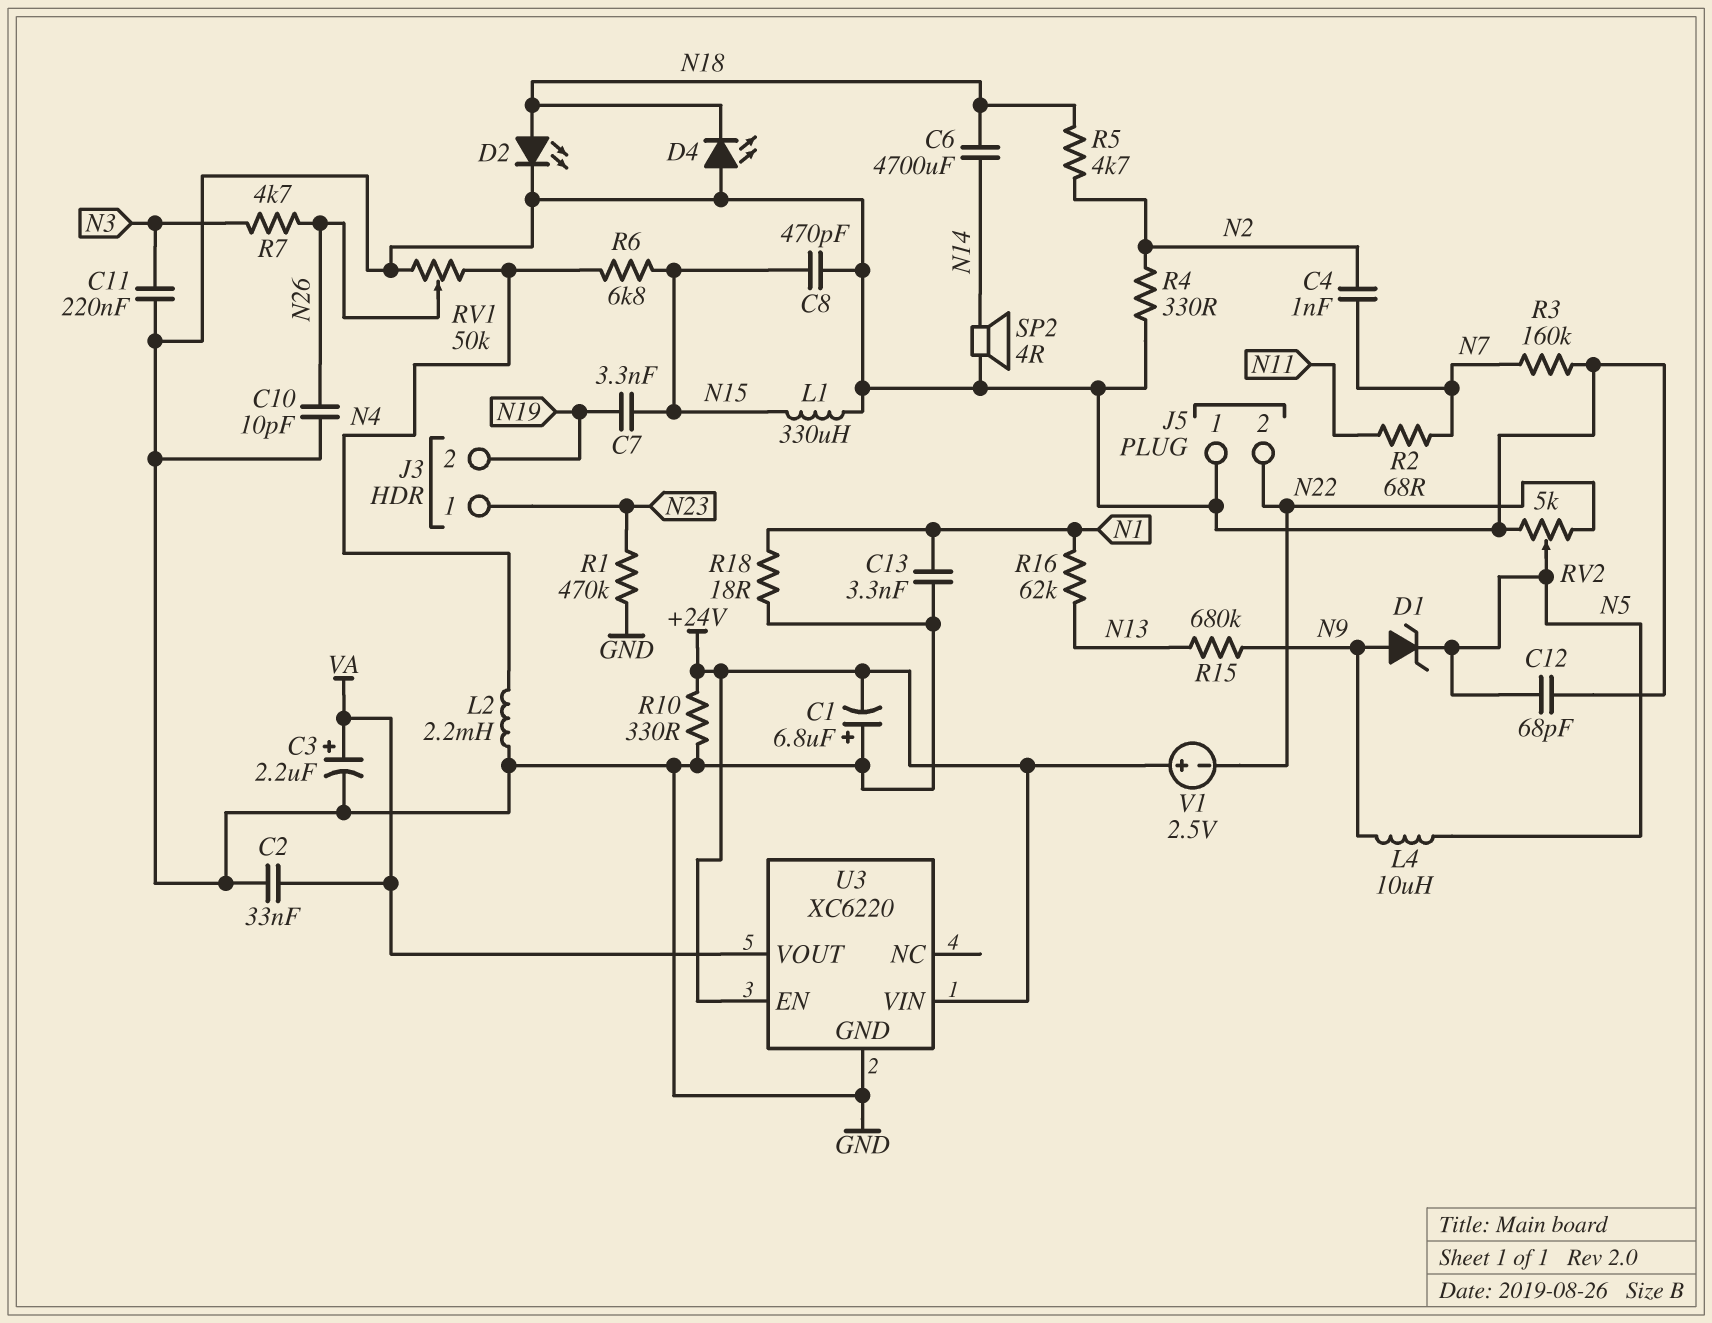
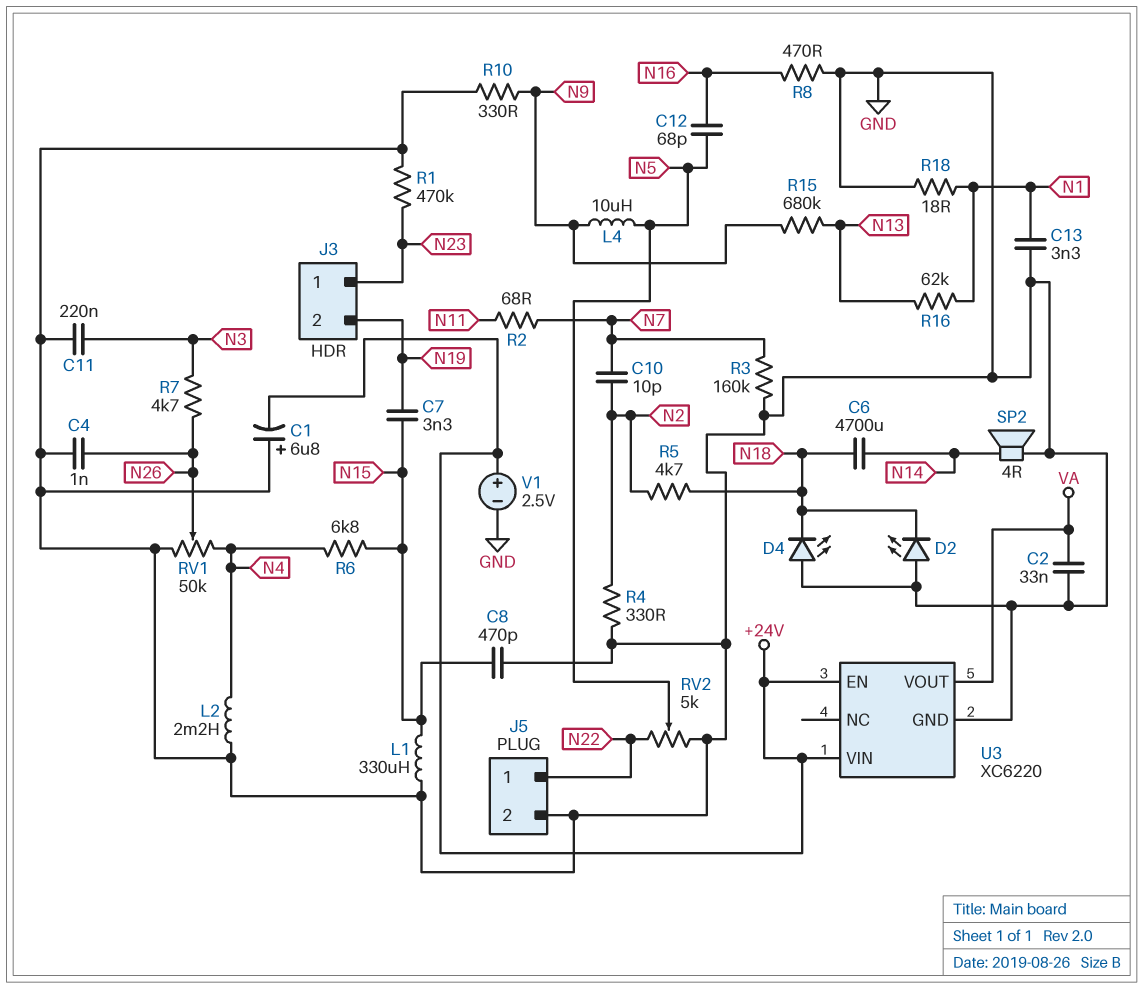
C3: 2.2uF (plus VA, minus GND) -> none
C4: 1nF (N2, N7) -> 1nF (GND, N26)
C10: 10pF (GND, N26) -> 10pF (N2, N7)
C12: 68pF (GND, N5) -> 68pF (N5, N16)
D1: zener (A N9, K N5) -> none
D2: LED (A N18, K GND) -> LED (A GND, K N18)
J5 pin 1: GND -> N22
J5 pin 2: N22 -> GND
R8: none -> 470 (GND, N16)
R10: 330 (+24V, GND) -> 330 (GND, N9)
V1: 2.5V (plus +24V, minus N22) -> 2.5V (plus +24V, minus GND)

